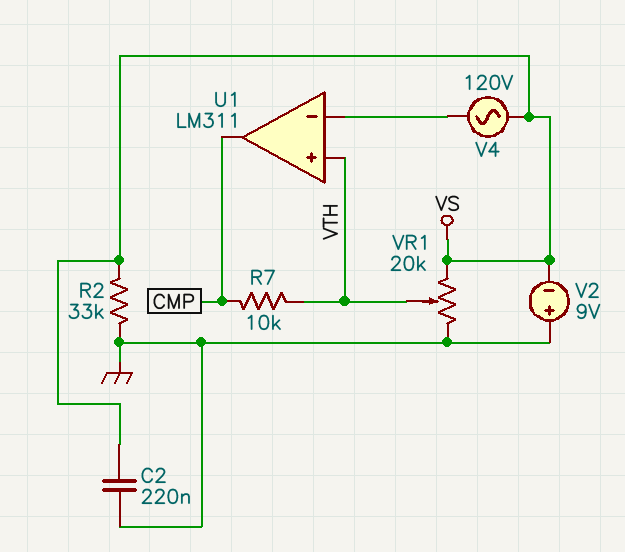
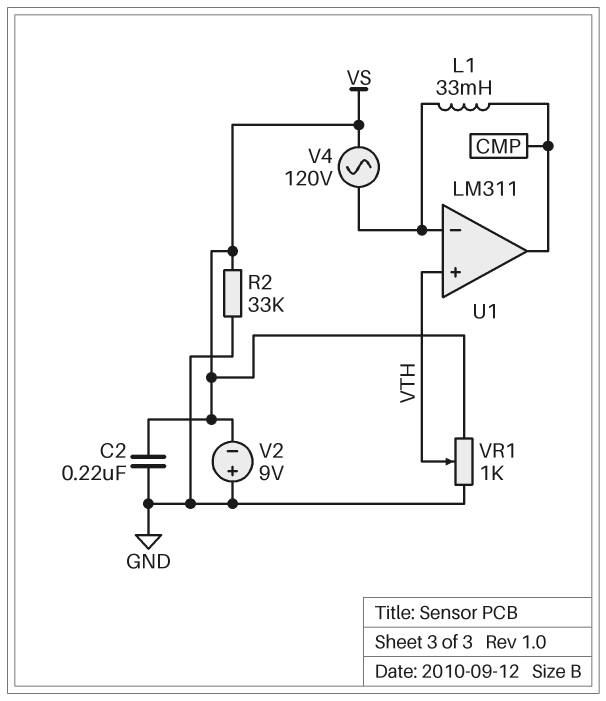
L1: none -> 33mH (CMP, U1/in-)
R7: 10k (CMP, VTH) -> none
VR1: 20k (GND, VS, wiper VTH) -> 1k (GND, VS, wiper VTH)

